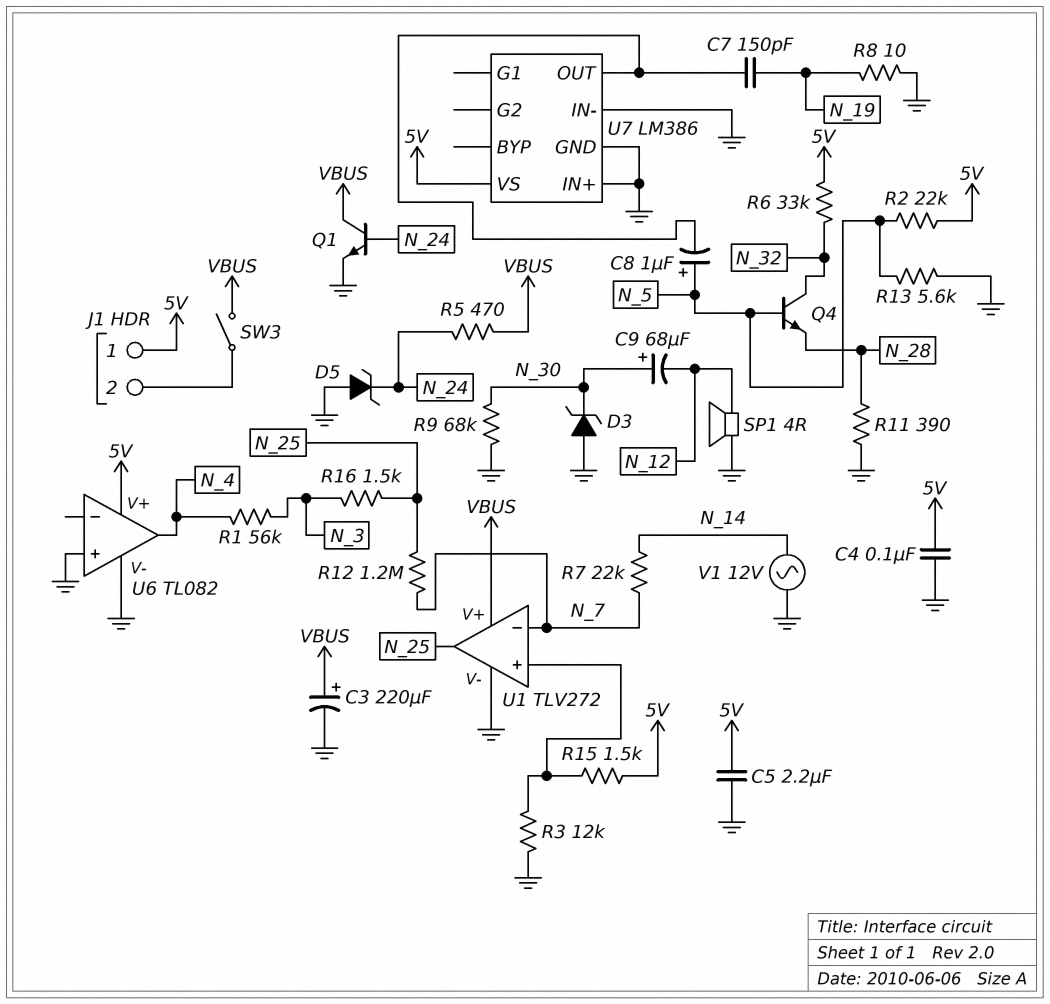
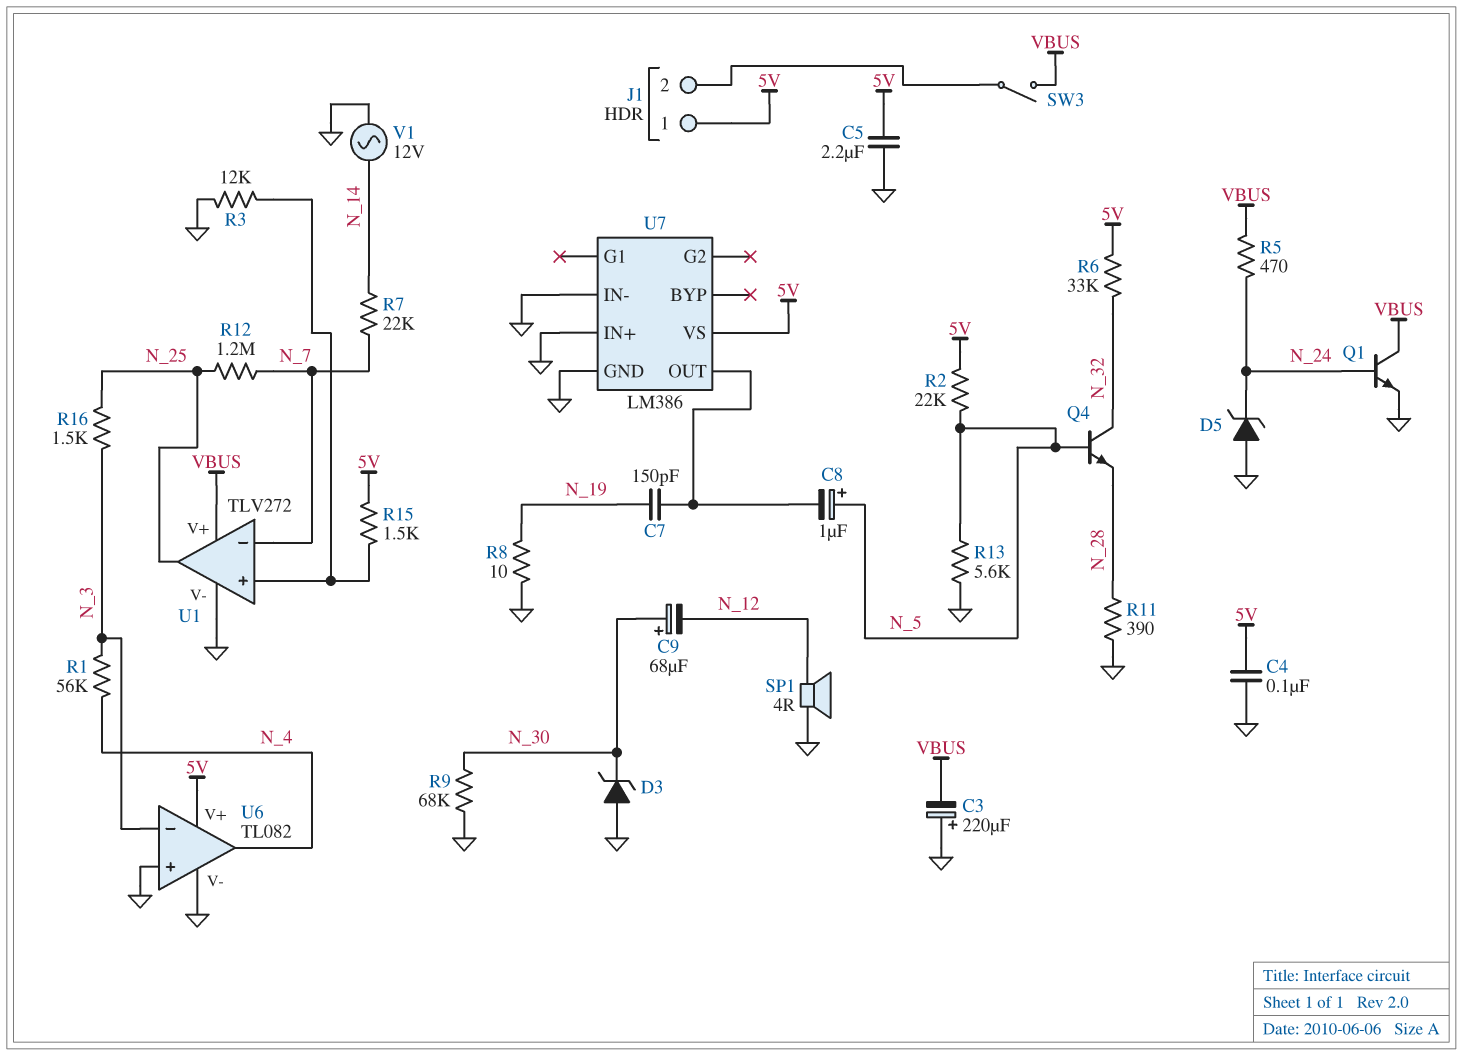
C3: 220uF (plus VBUS, minus GND) -> 220uF (plus GND, minus VBUS)
U6 pin in-: none -> N_3

